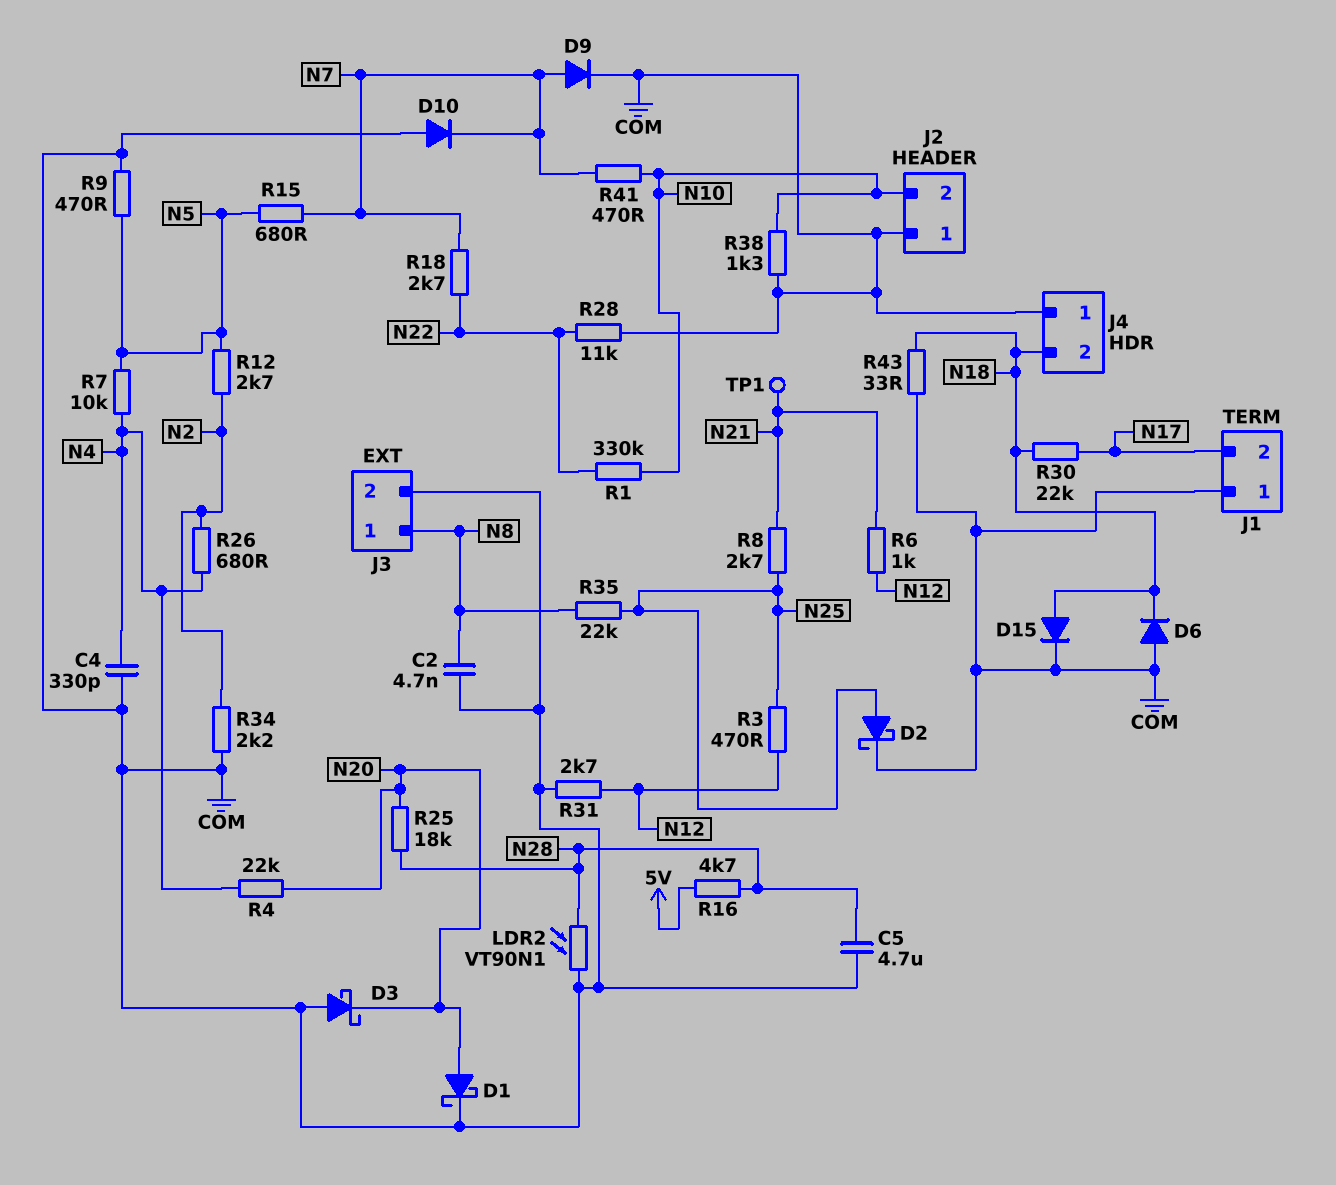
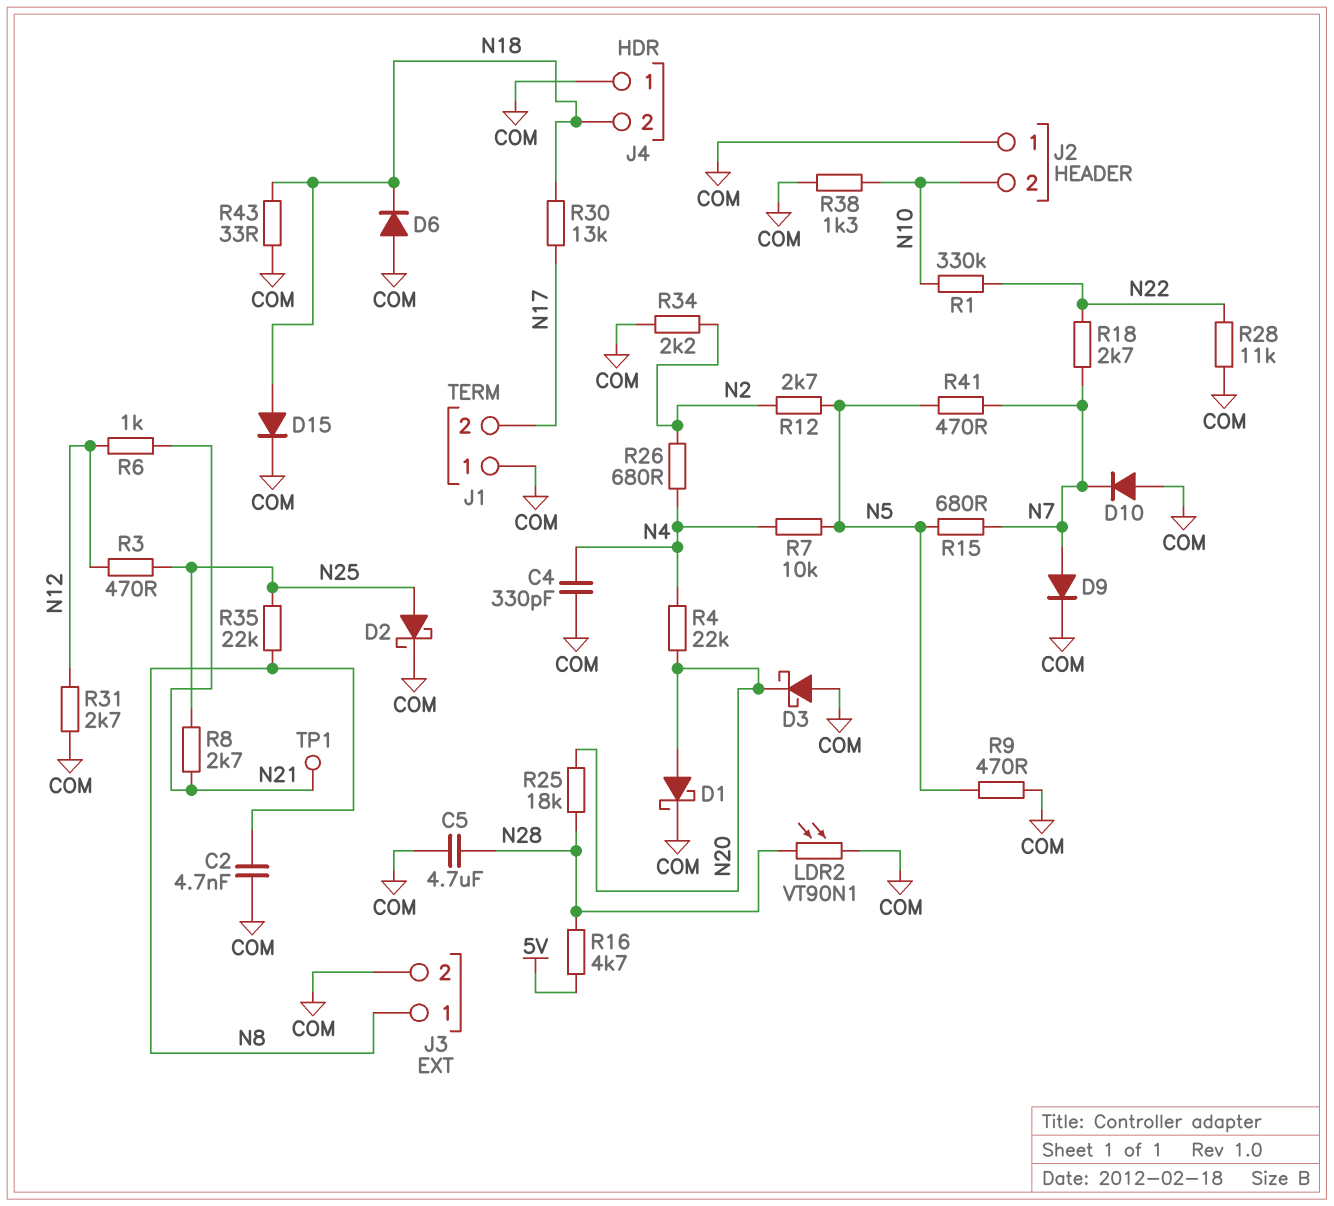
R30: 22k (N17, N18) -> 13k (N17, N18)
R41: 470 (N7, N10) -> 470 (N5, N7)

